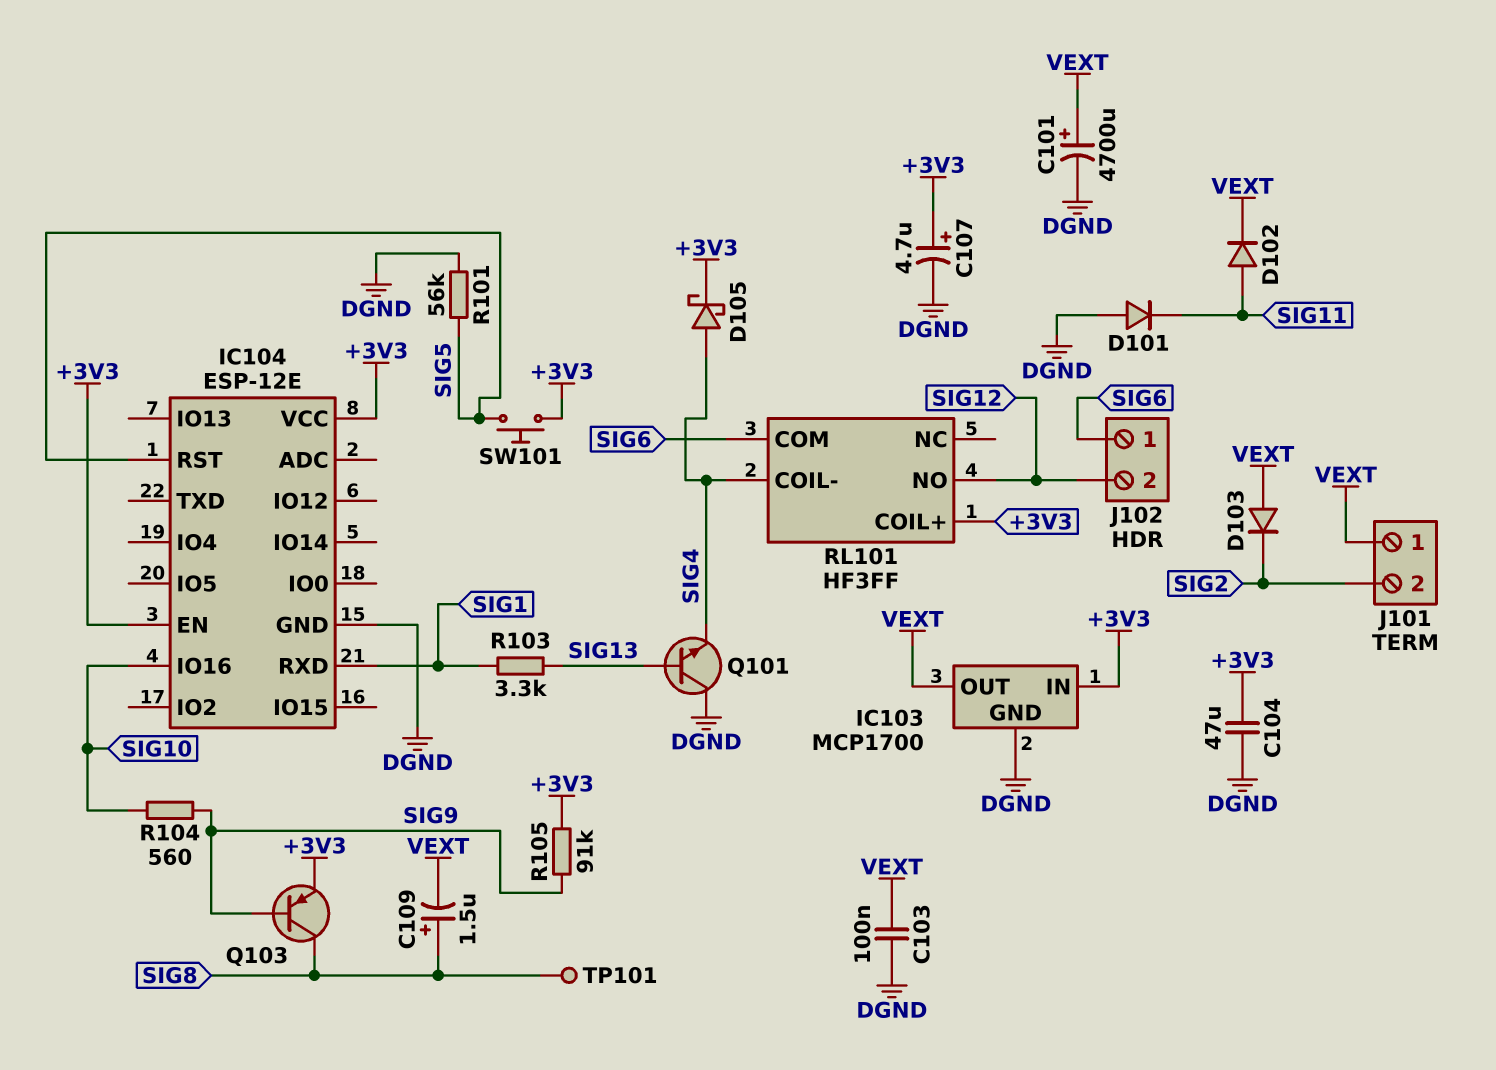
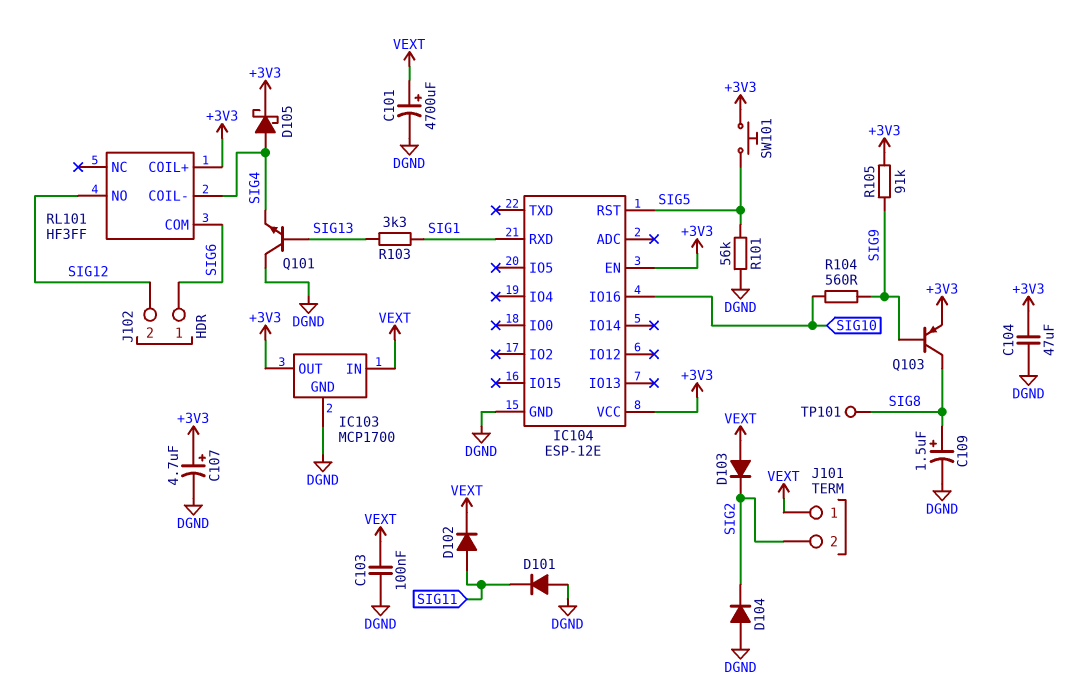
C109: 1.5uF (plus SIG8, minus VEXT) -> 1.5uF (plus SIG8, minus DGND)
D104: none -> diode (A DGND, K SIG2)
IC103 pin IN: +3V3 -> VEXT
IC103 pin OUT: VEXT -> +3V3

